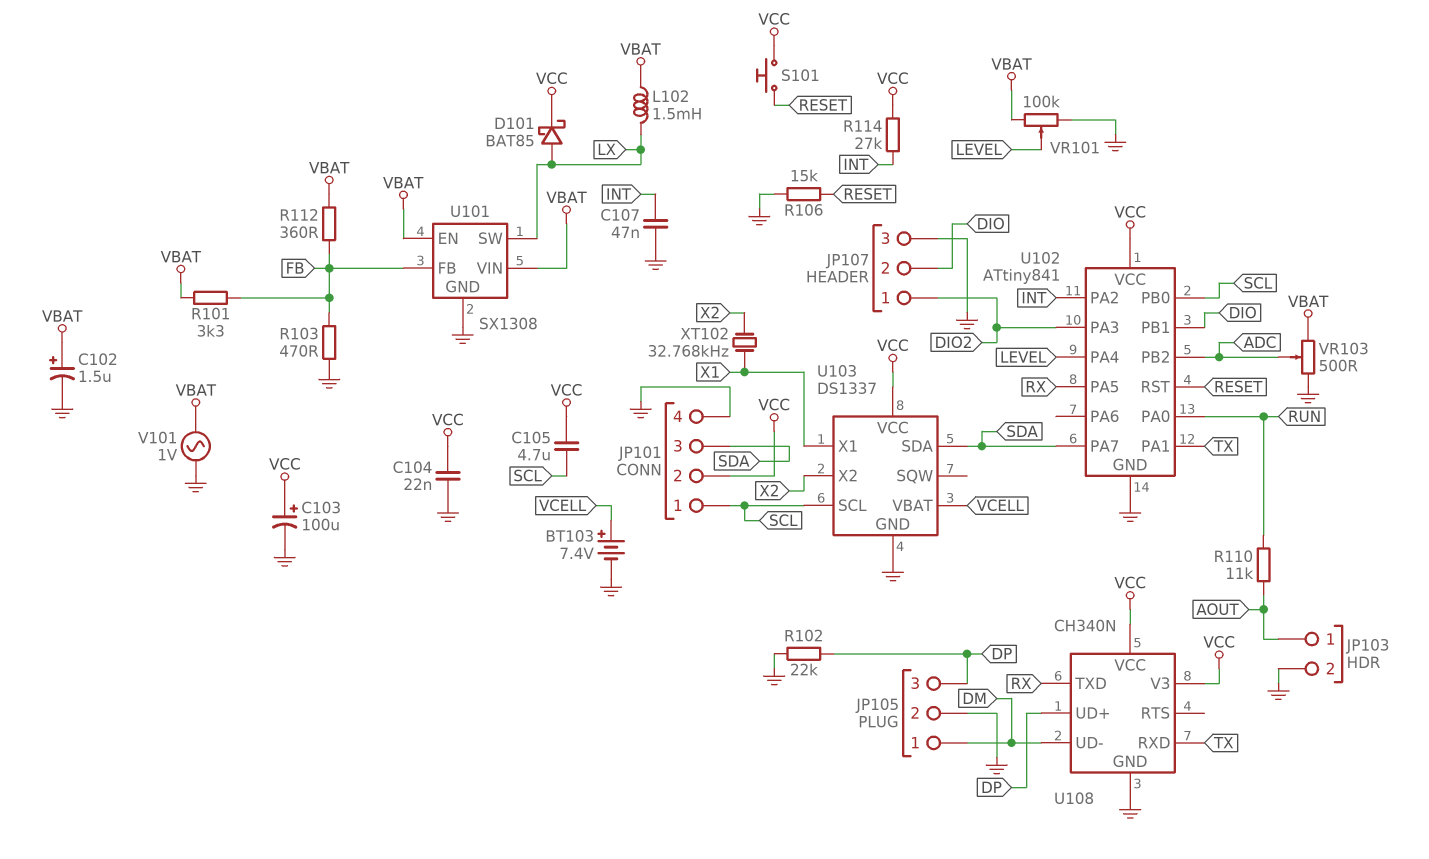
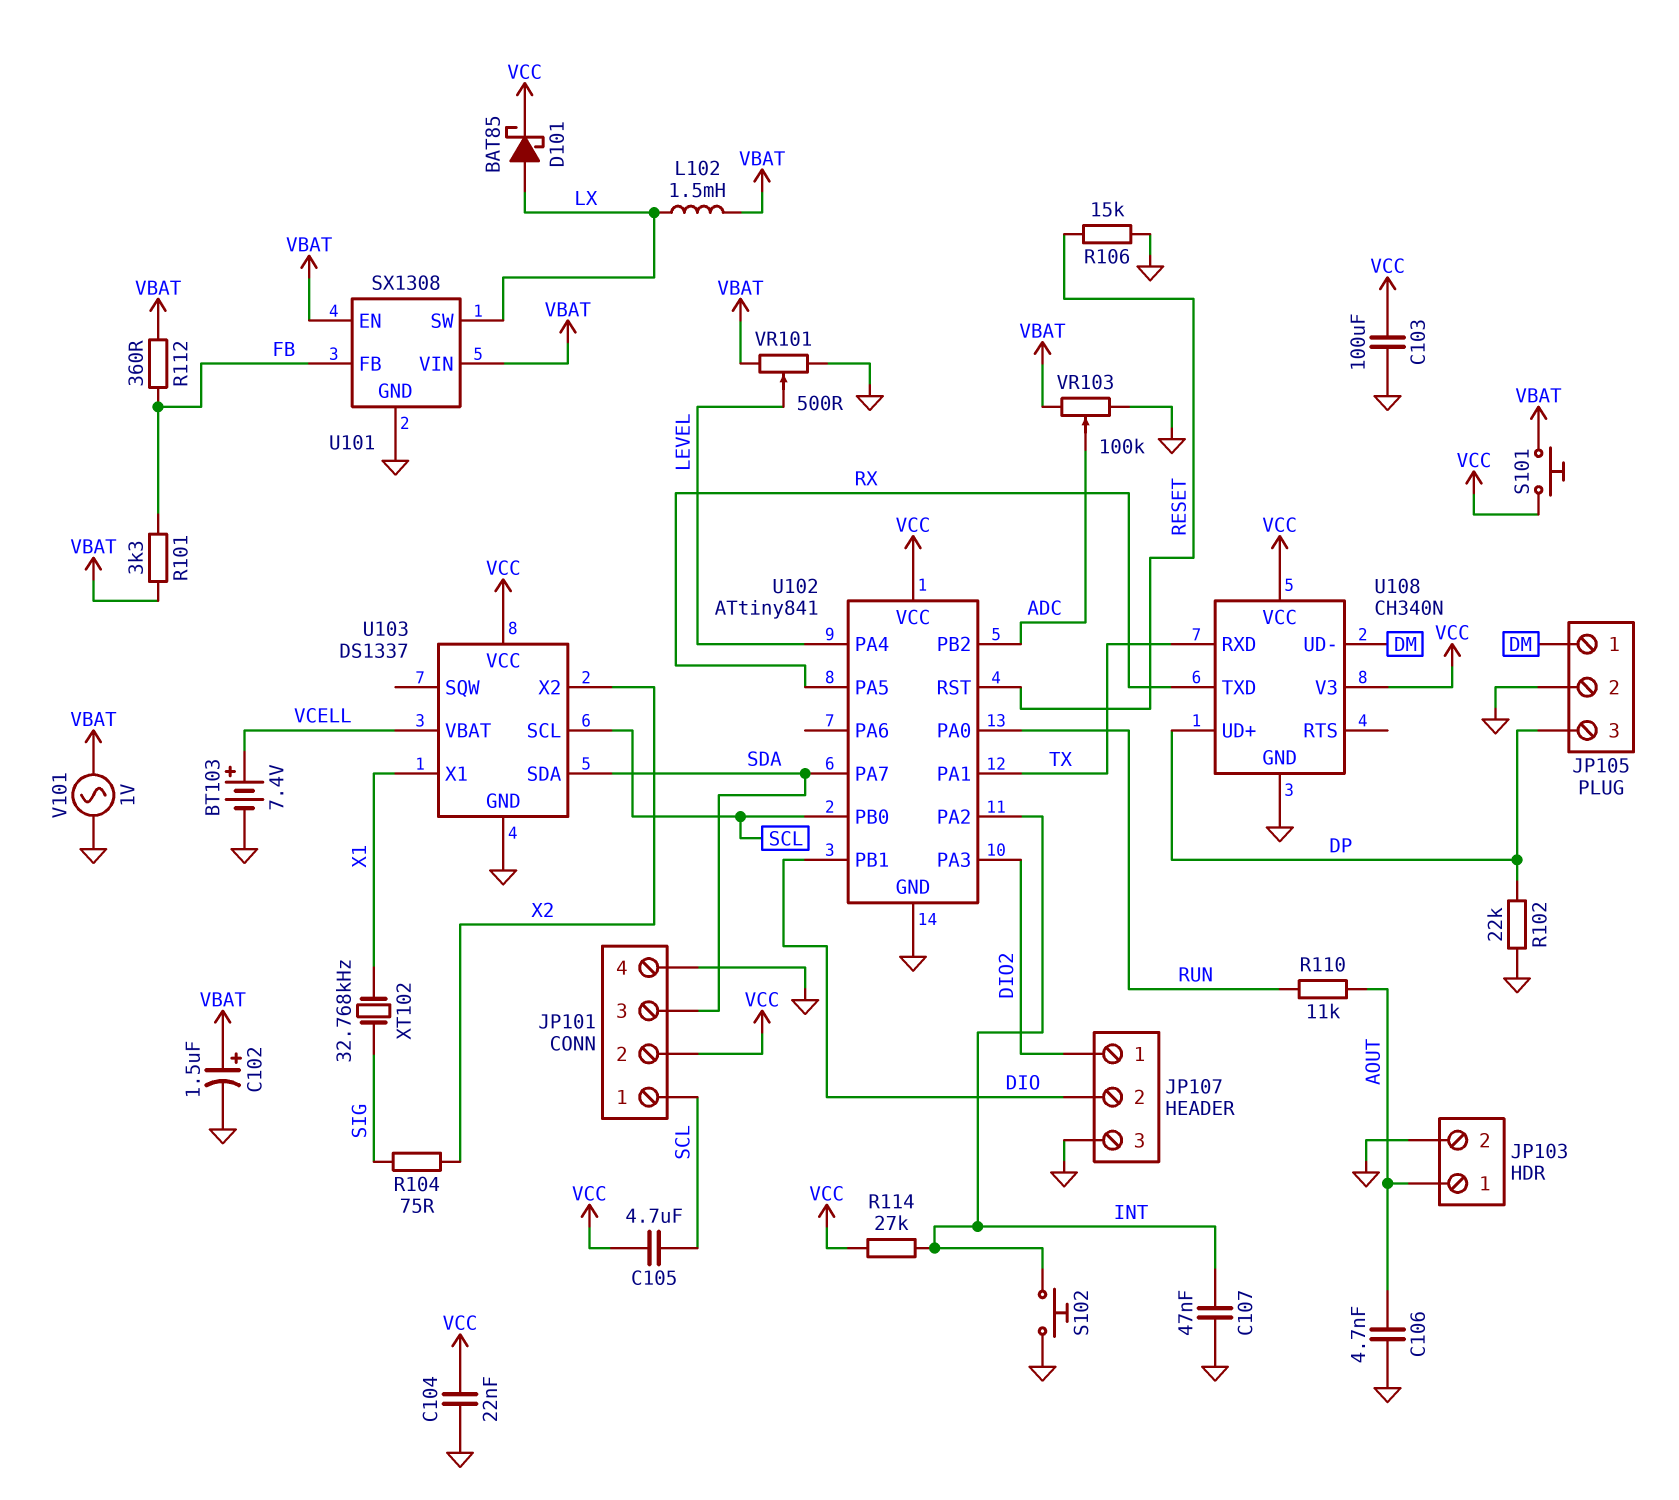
C103: 100uF (plus VCC, minus GND) -> 100uF (GND, VCC)
C106: none -> 4.7nF (AOUT, GND)
R103: 470 (FB, GND) -> none
R104: none -> 75 (SIG, X2)
S101: button (RESET, VCC) -> button (VBAT, VCC)
S102: none -> button (GND, INT)
VR101: 100k (GND, VBAT, wiper LEVEL) -> 500 (GND, VBAT, wiper LEVEL)
VR103: 500 (GND, VBAT, wiper ADC) -> 100k (GND, VBAT, wiper ADC)
XT102: 32.768kHz (X1, X2) -> 32.768kHz (SIG, X1)

